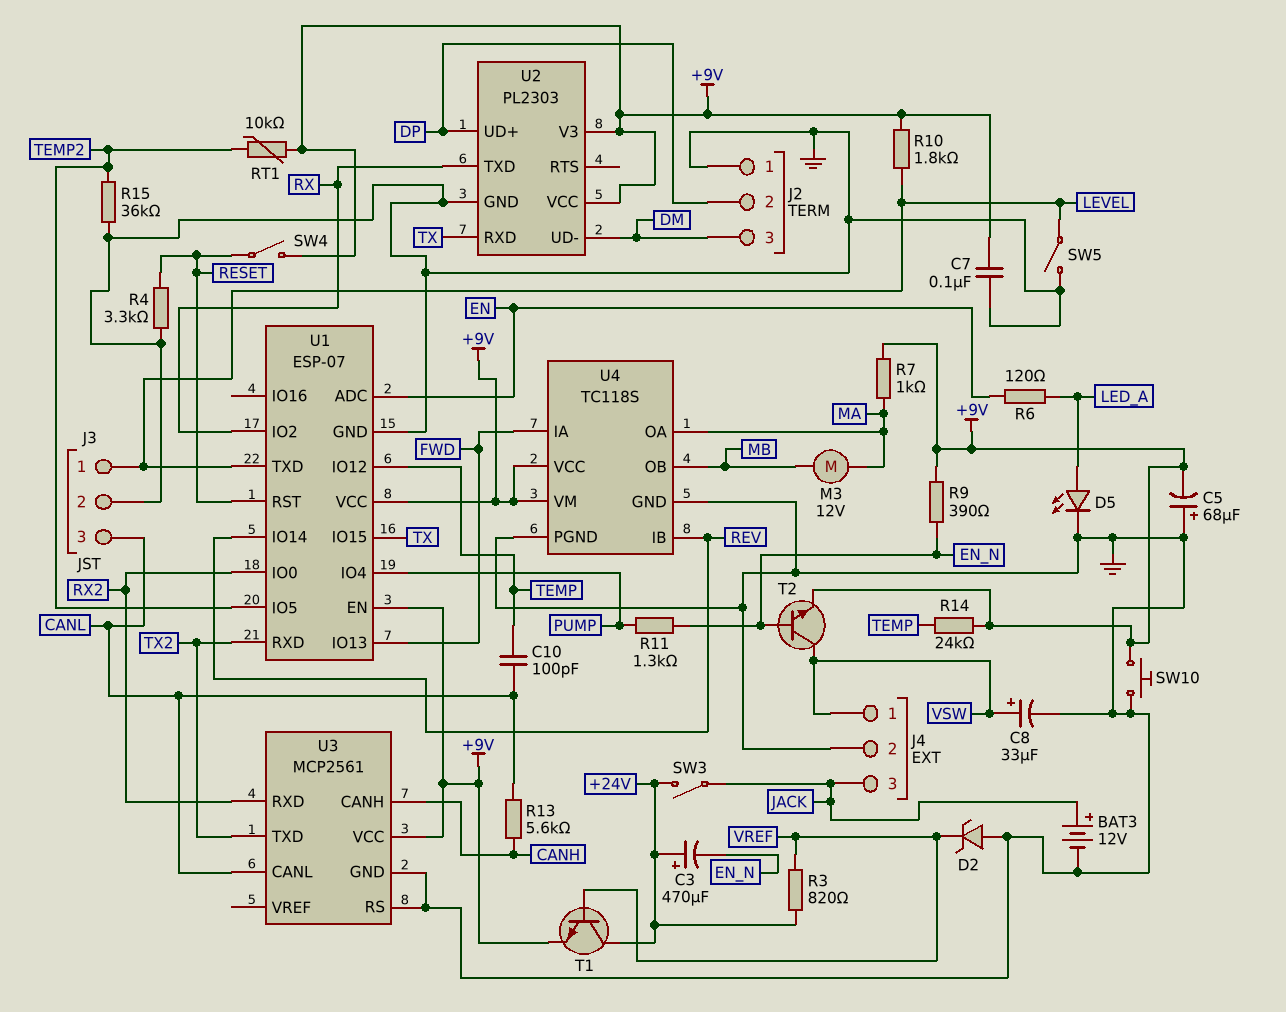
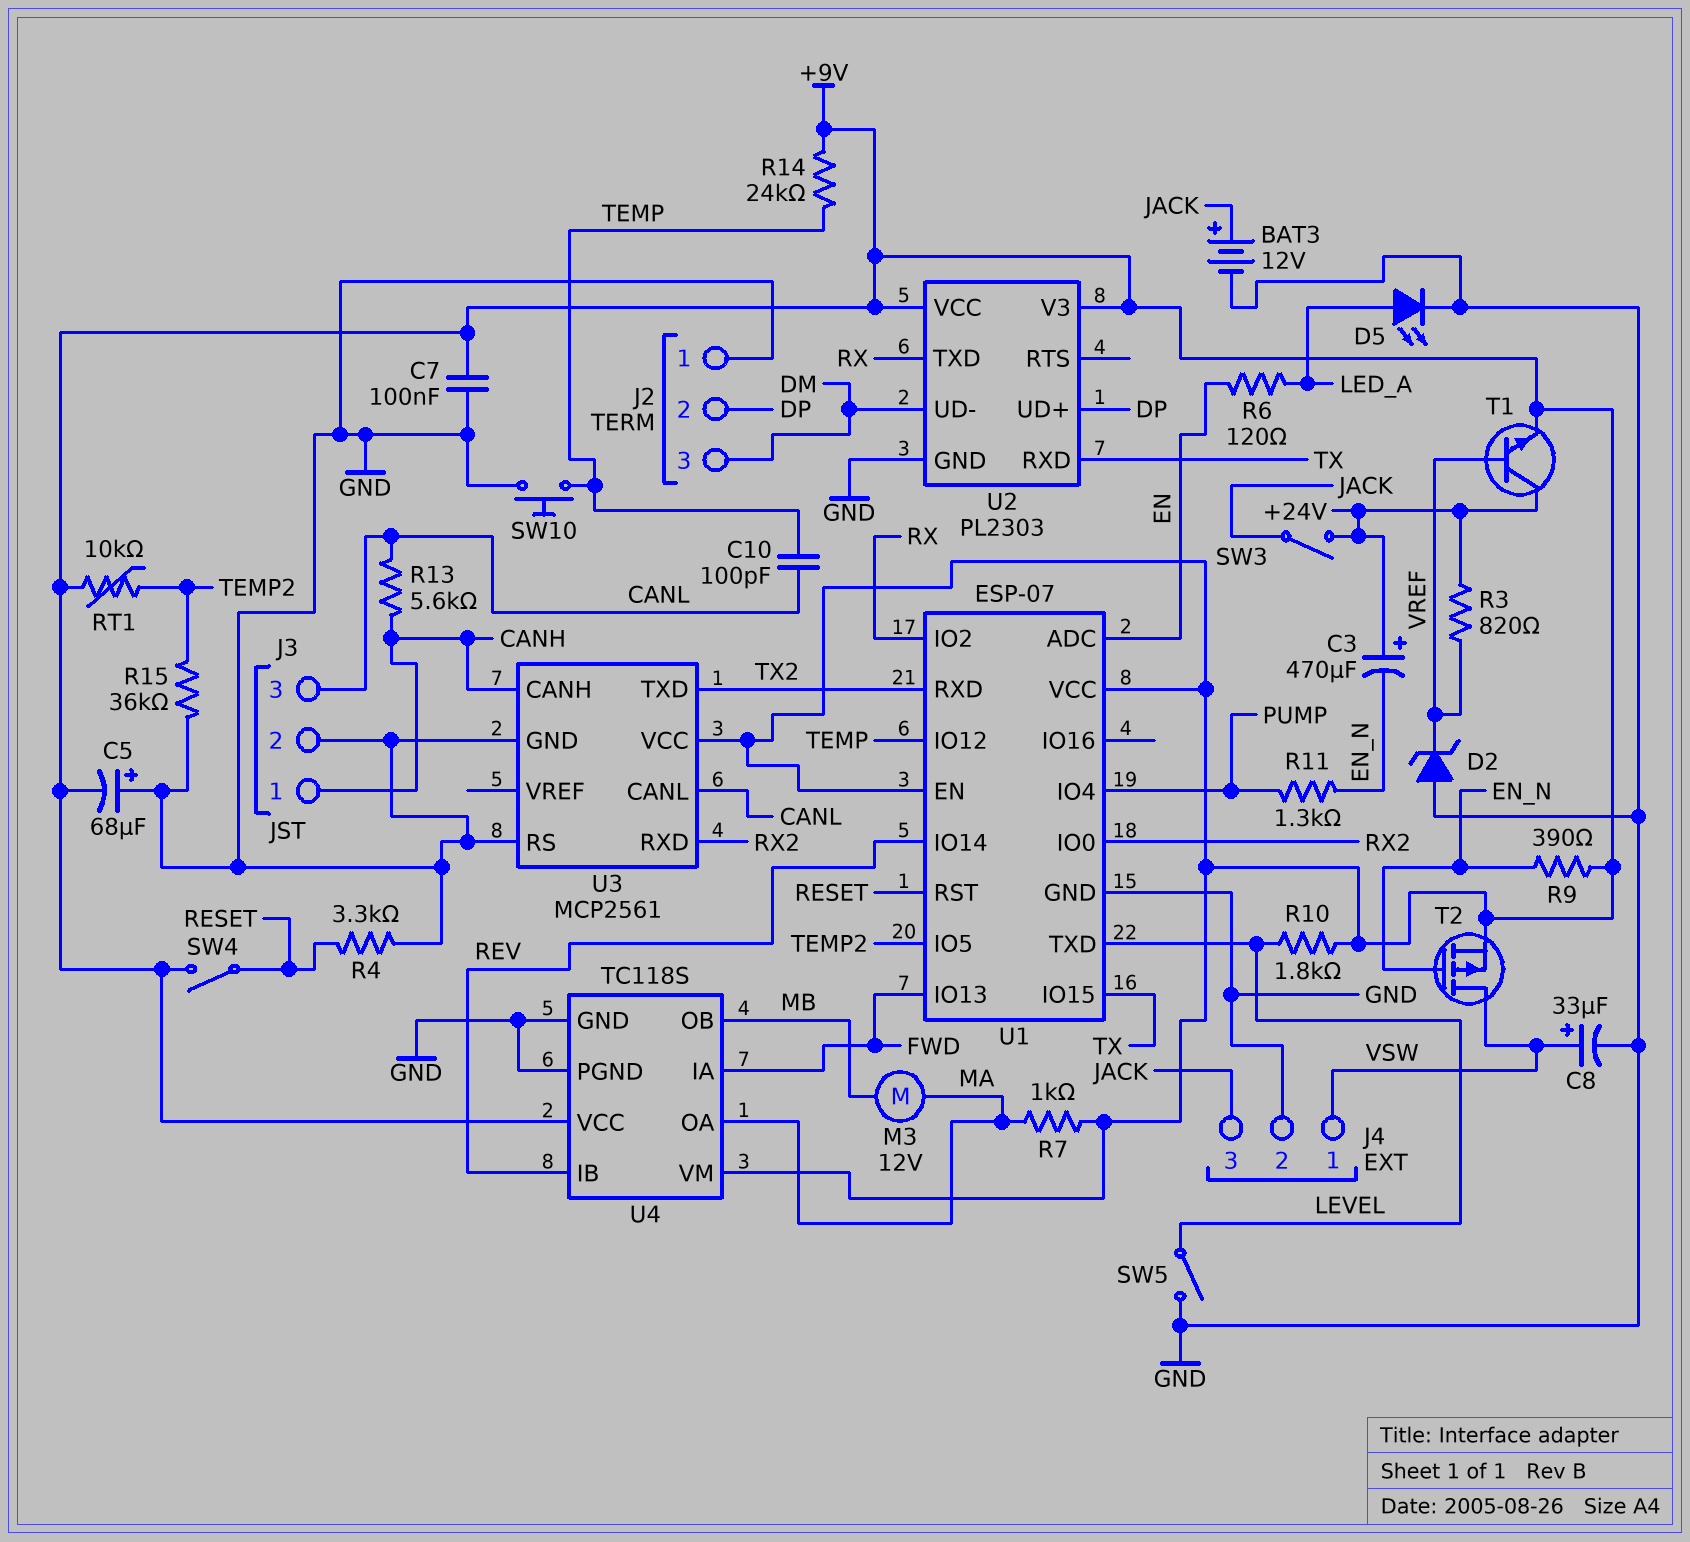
J3 pin 1: LEVEL -> CANH
SW10: button (+9V, GND) -> button (GND, TEMP)
T2: NPN (B EN_N, C VSW, E +9V) -> PMOS (G EN_N, D VSW, S +9V)

